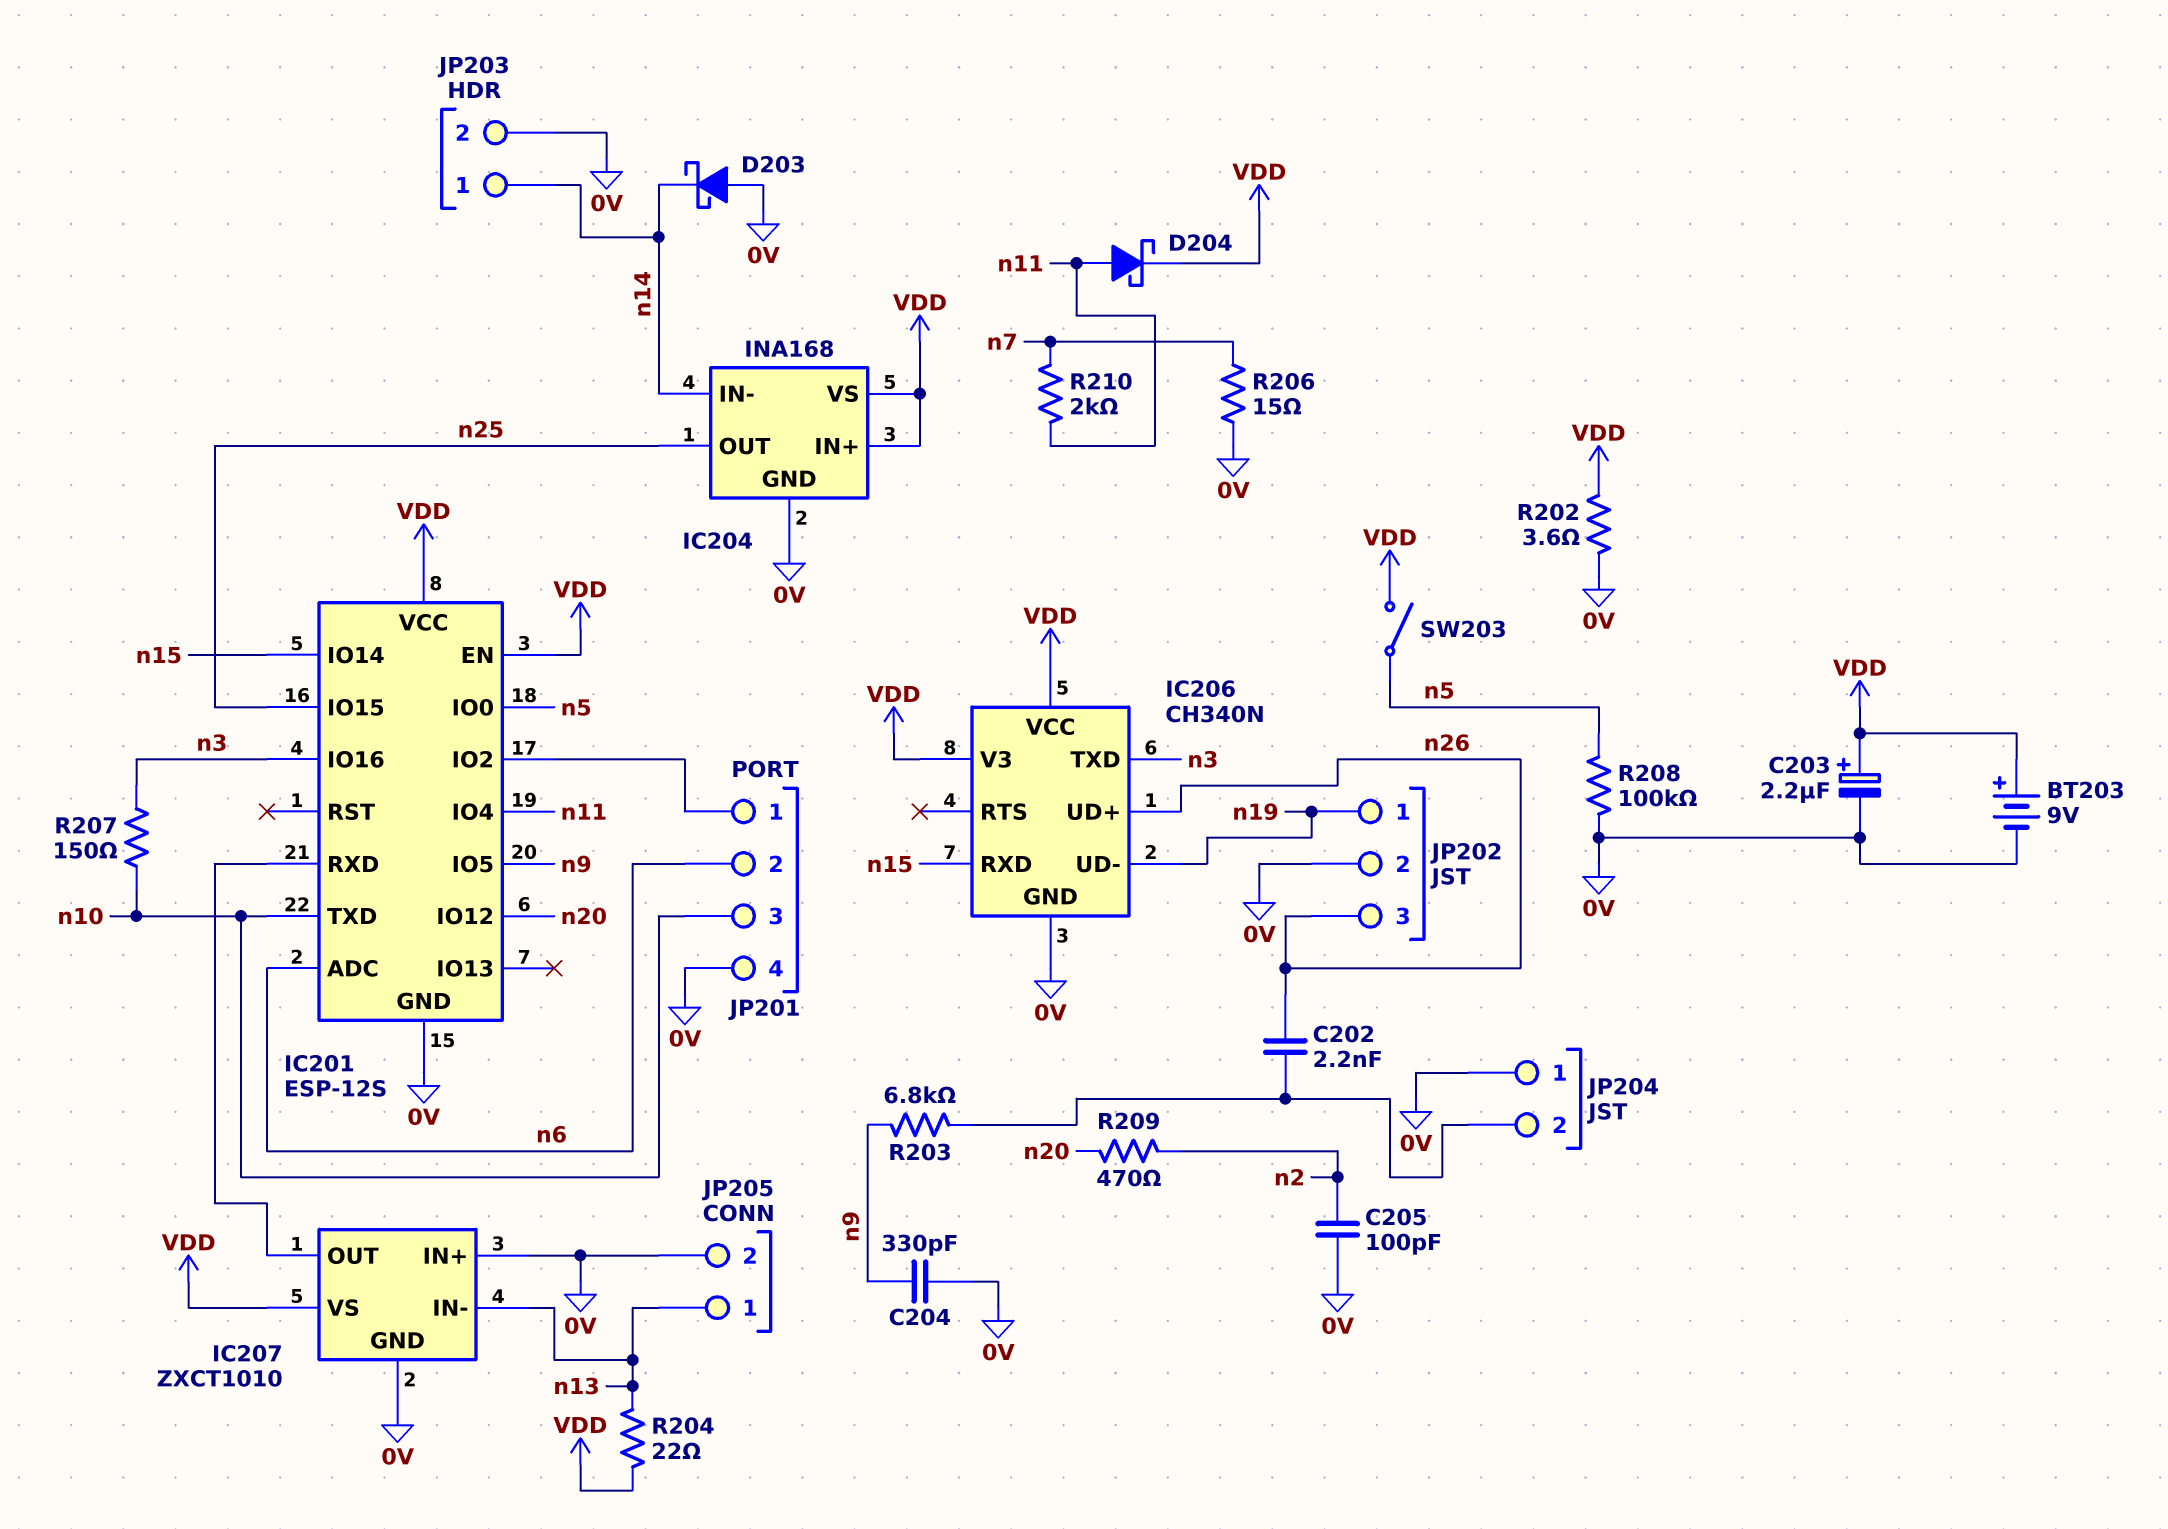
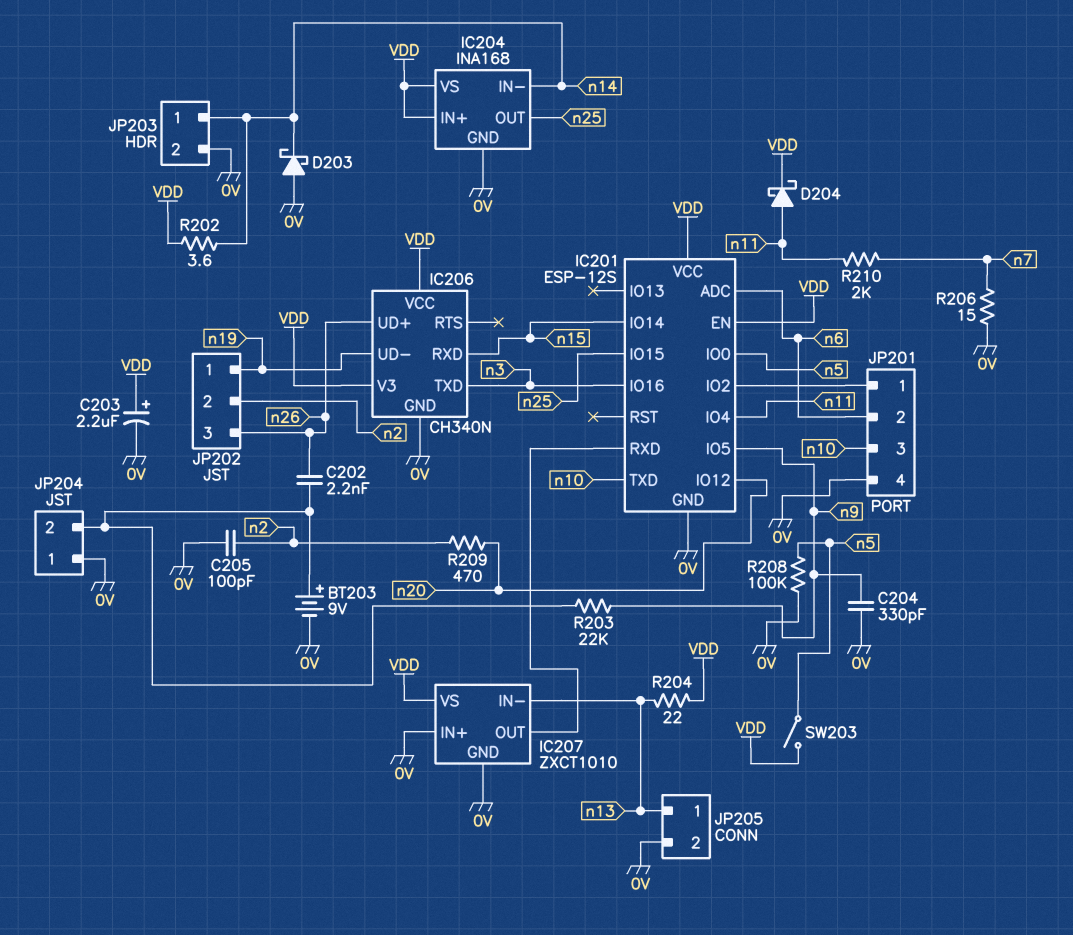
BT203: 9V (plus VDD, minus 0V) -> 9V (plus JP204/2, minus 0V)
JP202 pin 2: 0V -> n2
R202: 3.6 (0V, VDD) -> 3.6 (VDD, n14)
R203: 6.8k (JP204/2, n9) -> 22k (JP204/2, n9)
R207: 150 (n3, n10) -> none

